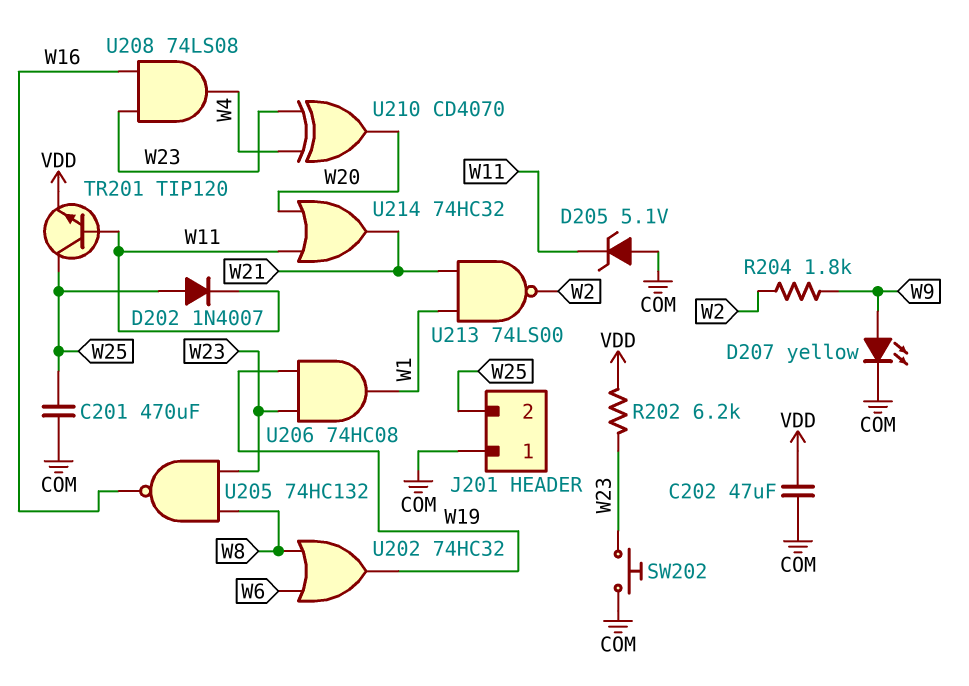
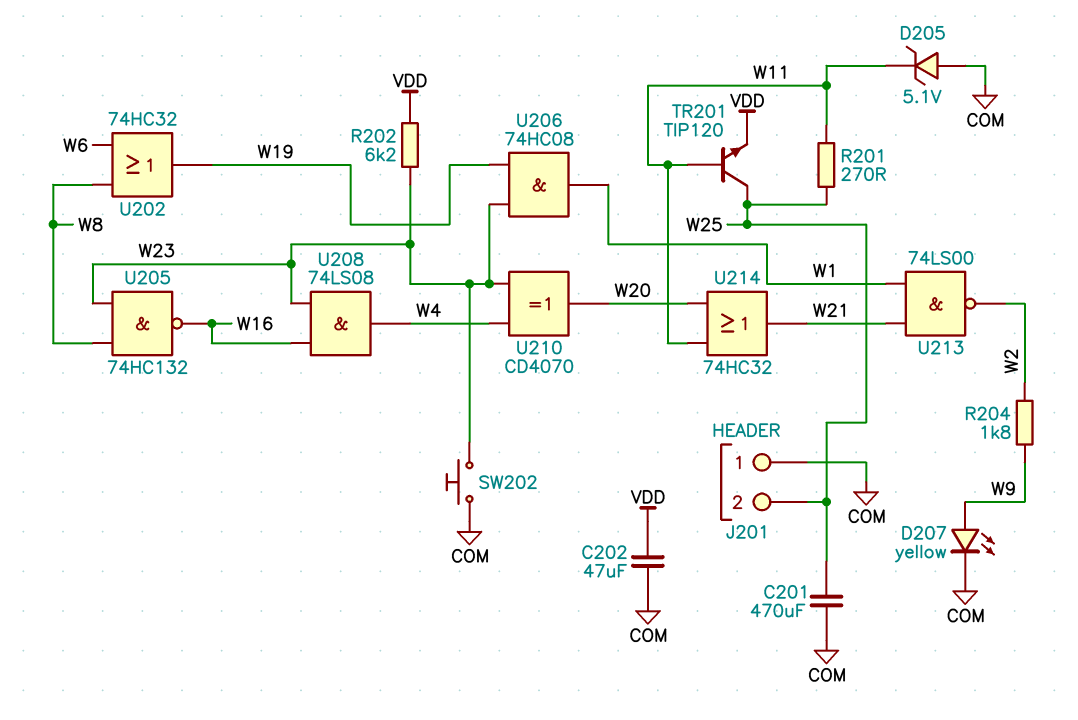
D202: diode 1N4007 (A W25, K W11) -> none
R201: none -> 270 (W11, W25)

